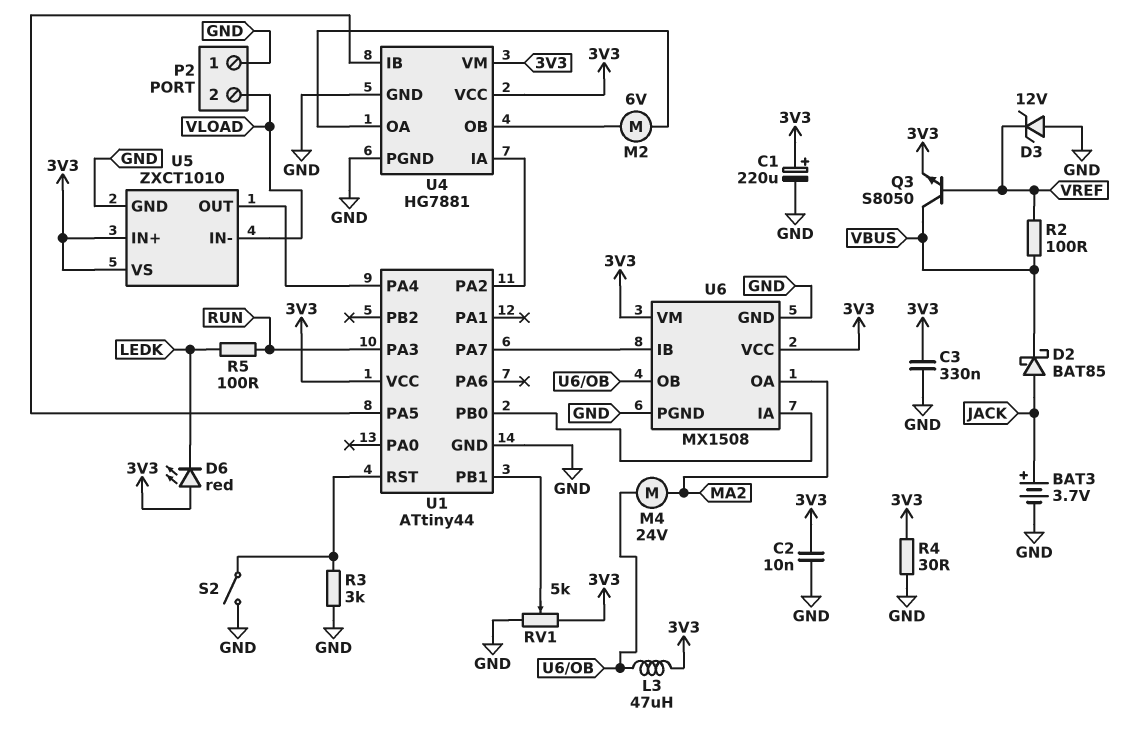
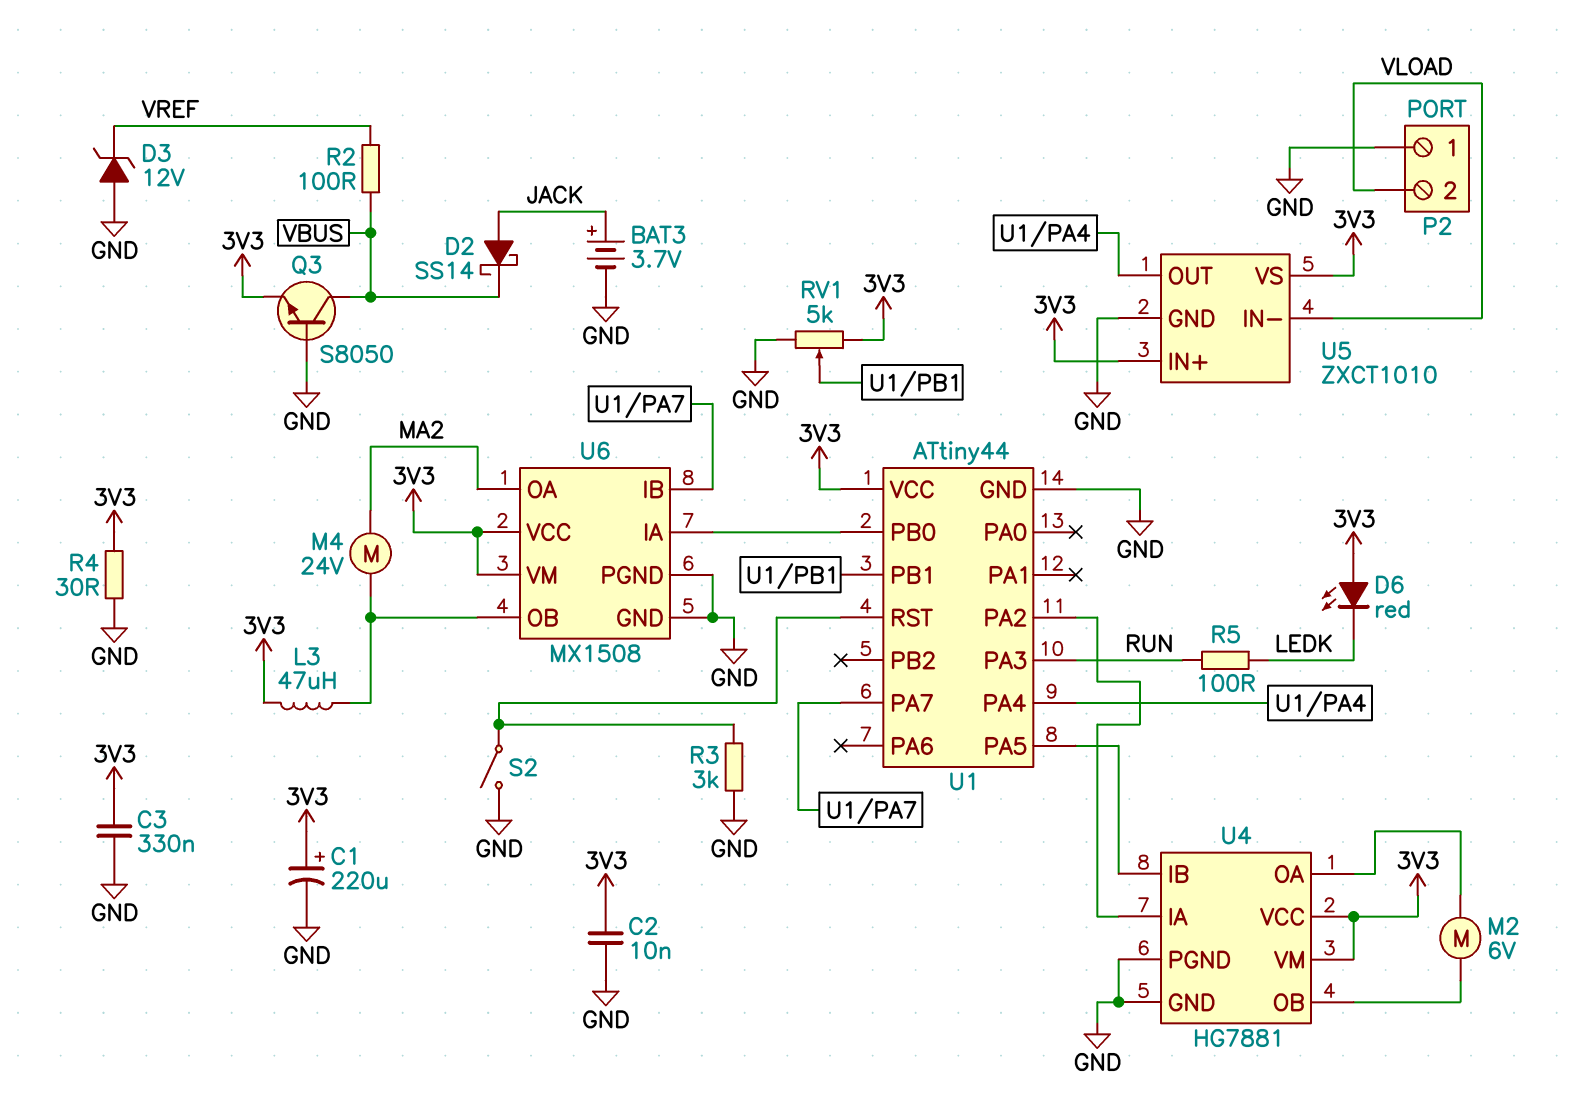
D2: schottky BAT85 (A JACK, K VBUS) -> schottky SS14 (A JACK, K VBUS)
Q3: NPN S8050 (B VREF, C VBUS, E 3V3) -> NPN S8050 (B GND, C VBUS, E 3V3)

